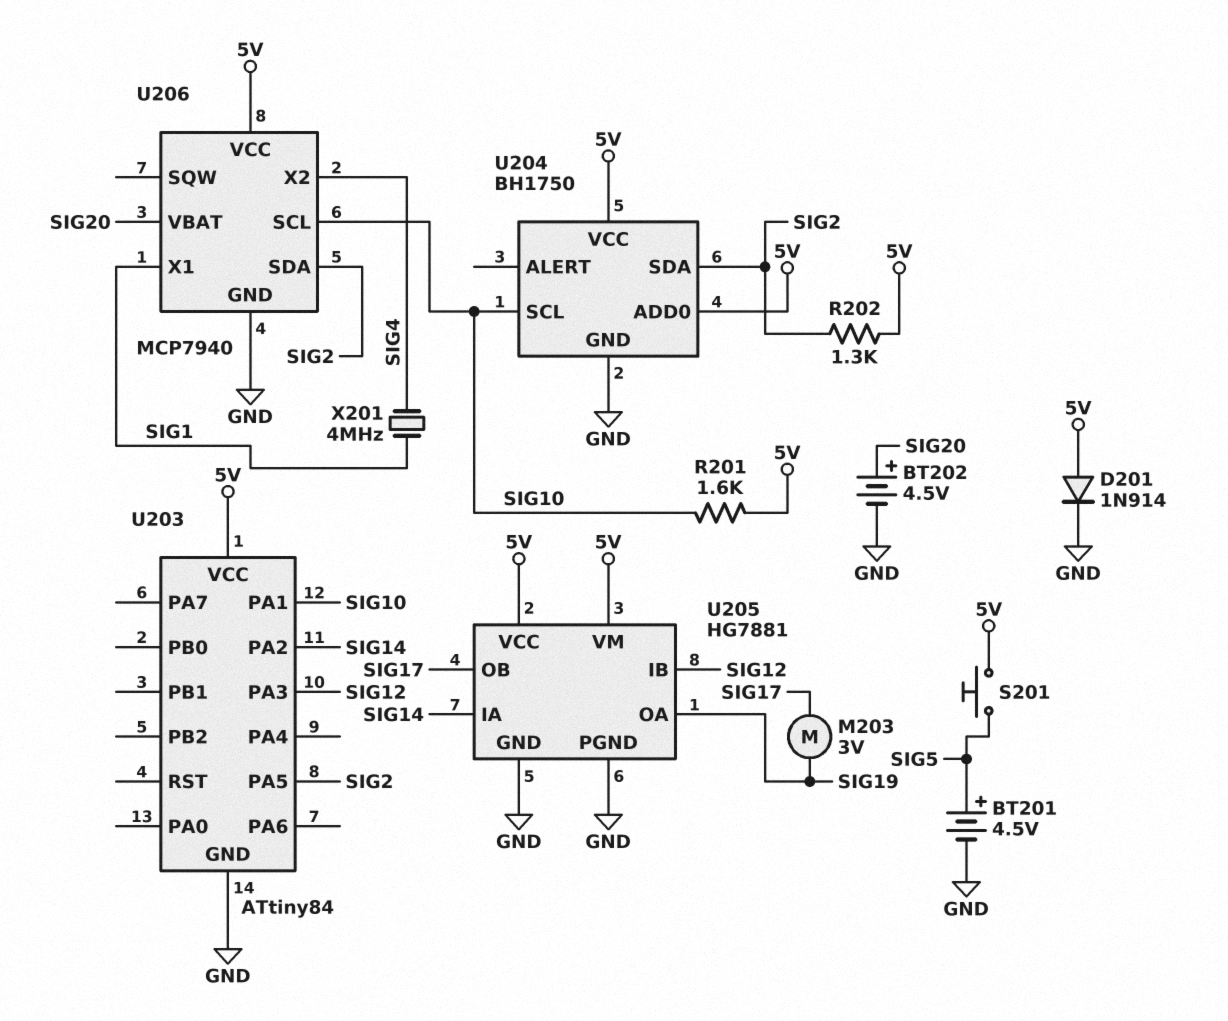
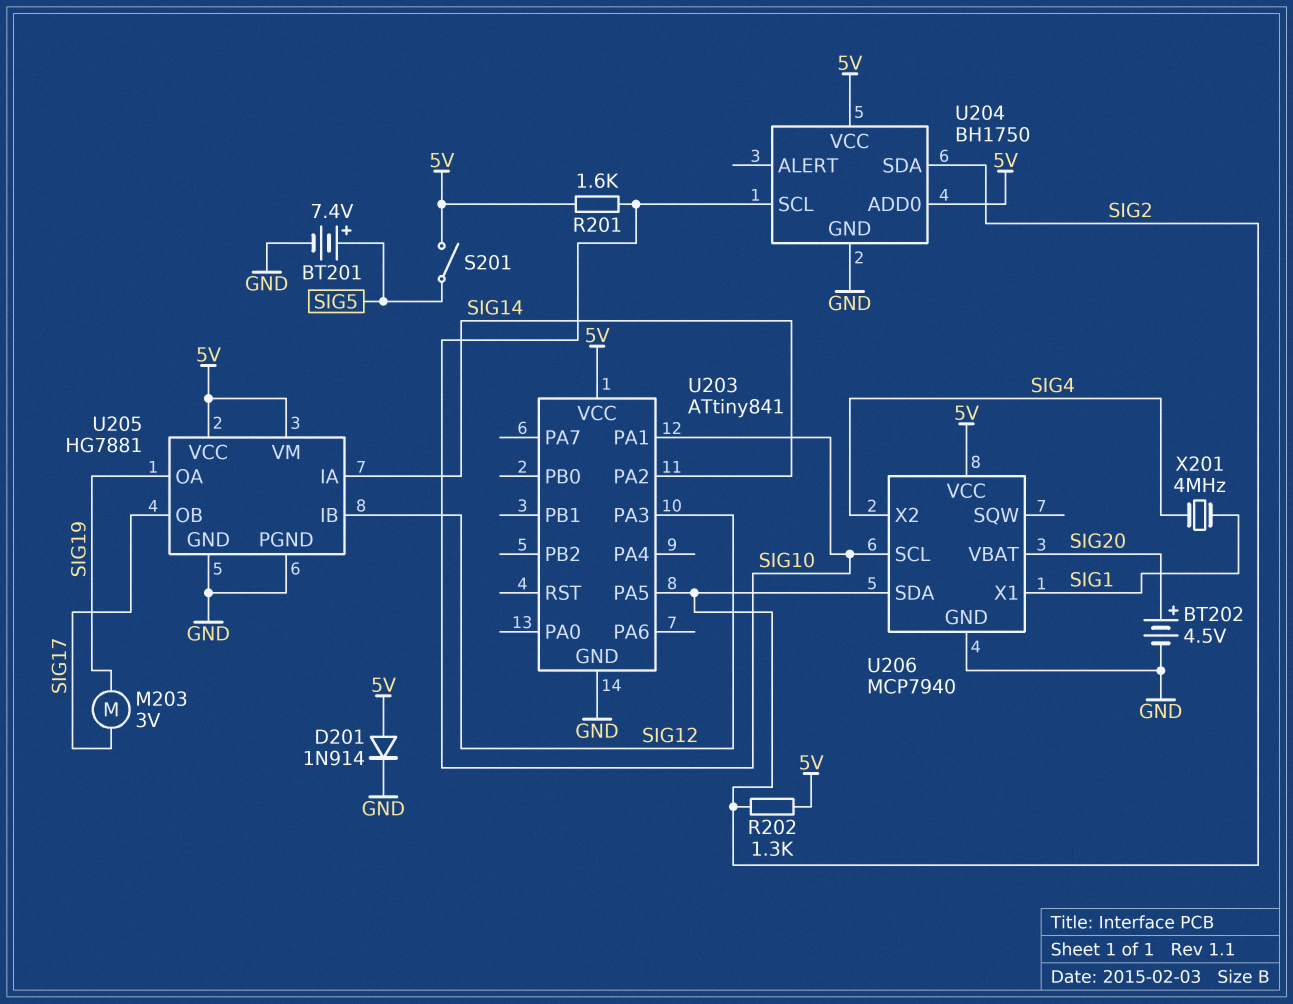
BT201: 4.5V (plus SIG5, minus GND) -> 7.4V (plus SIG5, minus GND)
S201: button (5V, SIG5) -> switch (5V, SIG5)
U203: ATtiny84 -> ATtiny841

